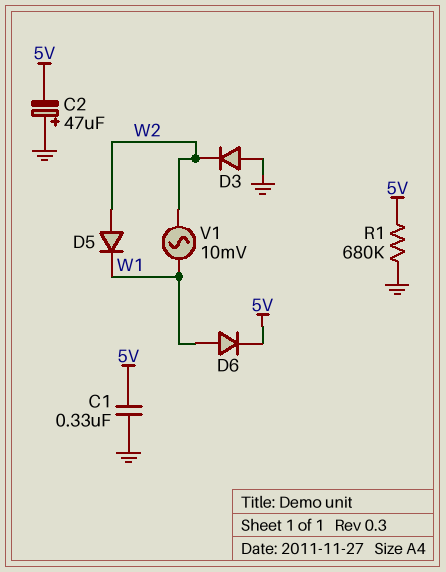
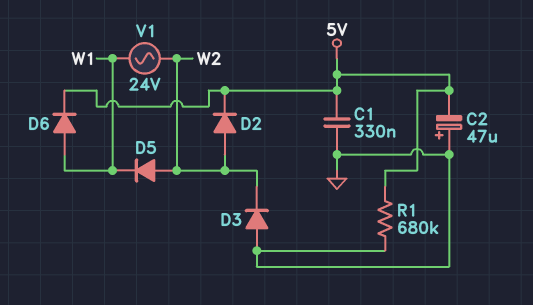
D2: none -> diode (A W2, K 5V)
V1: AC 10mV (W1, W2) -> AC 24V (W1, W2)

